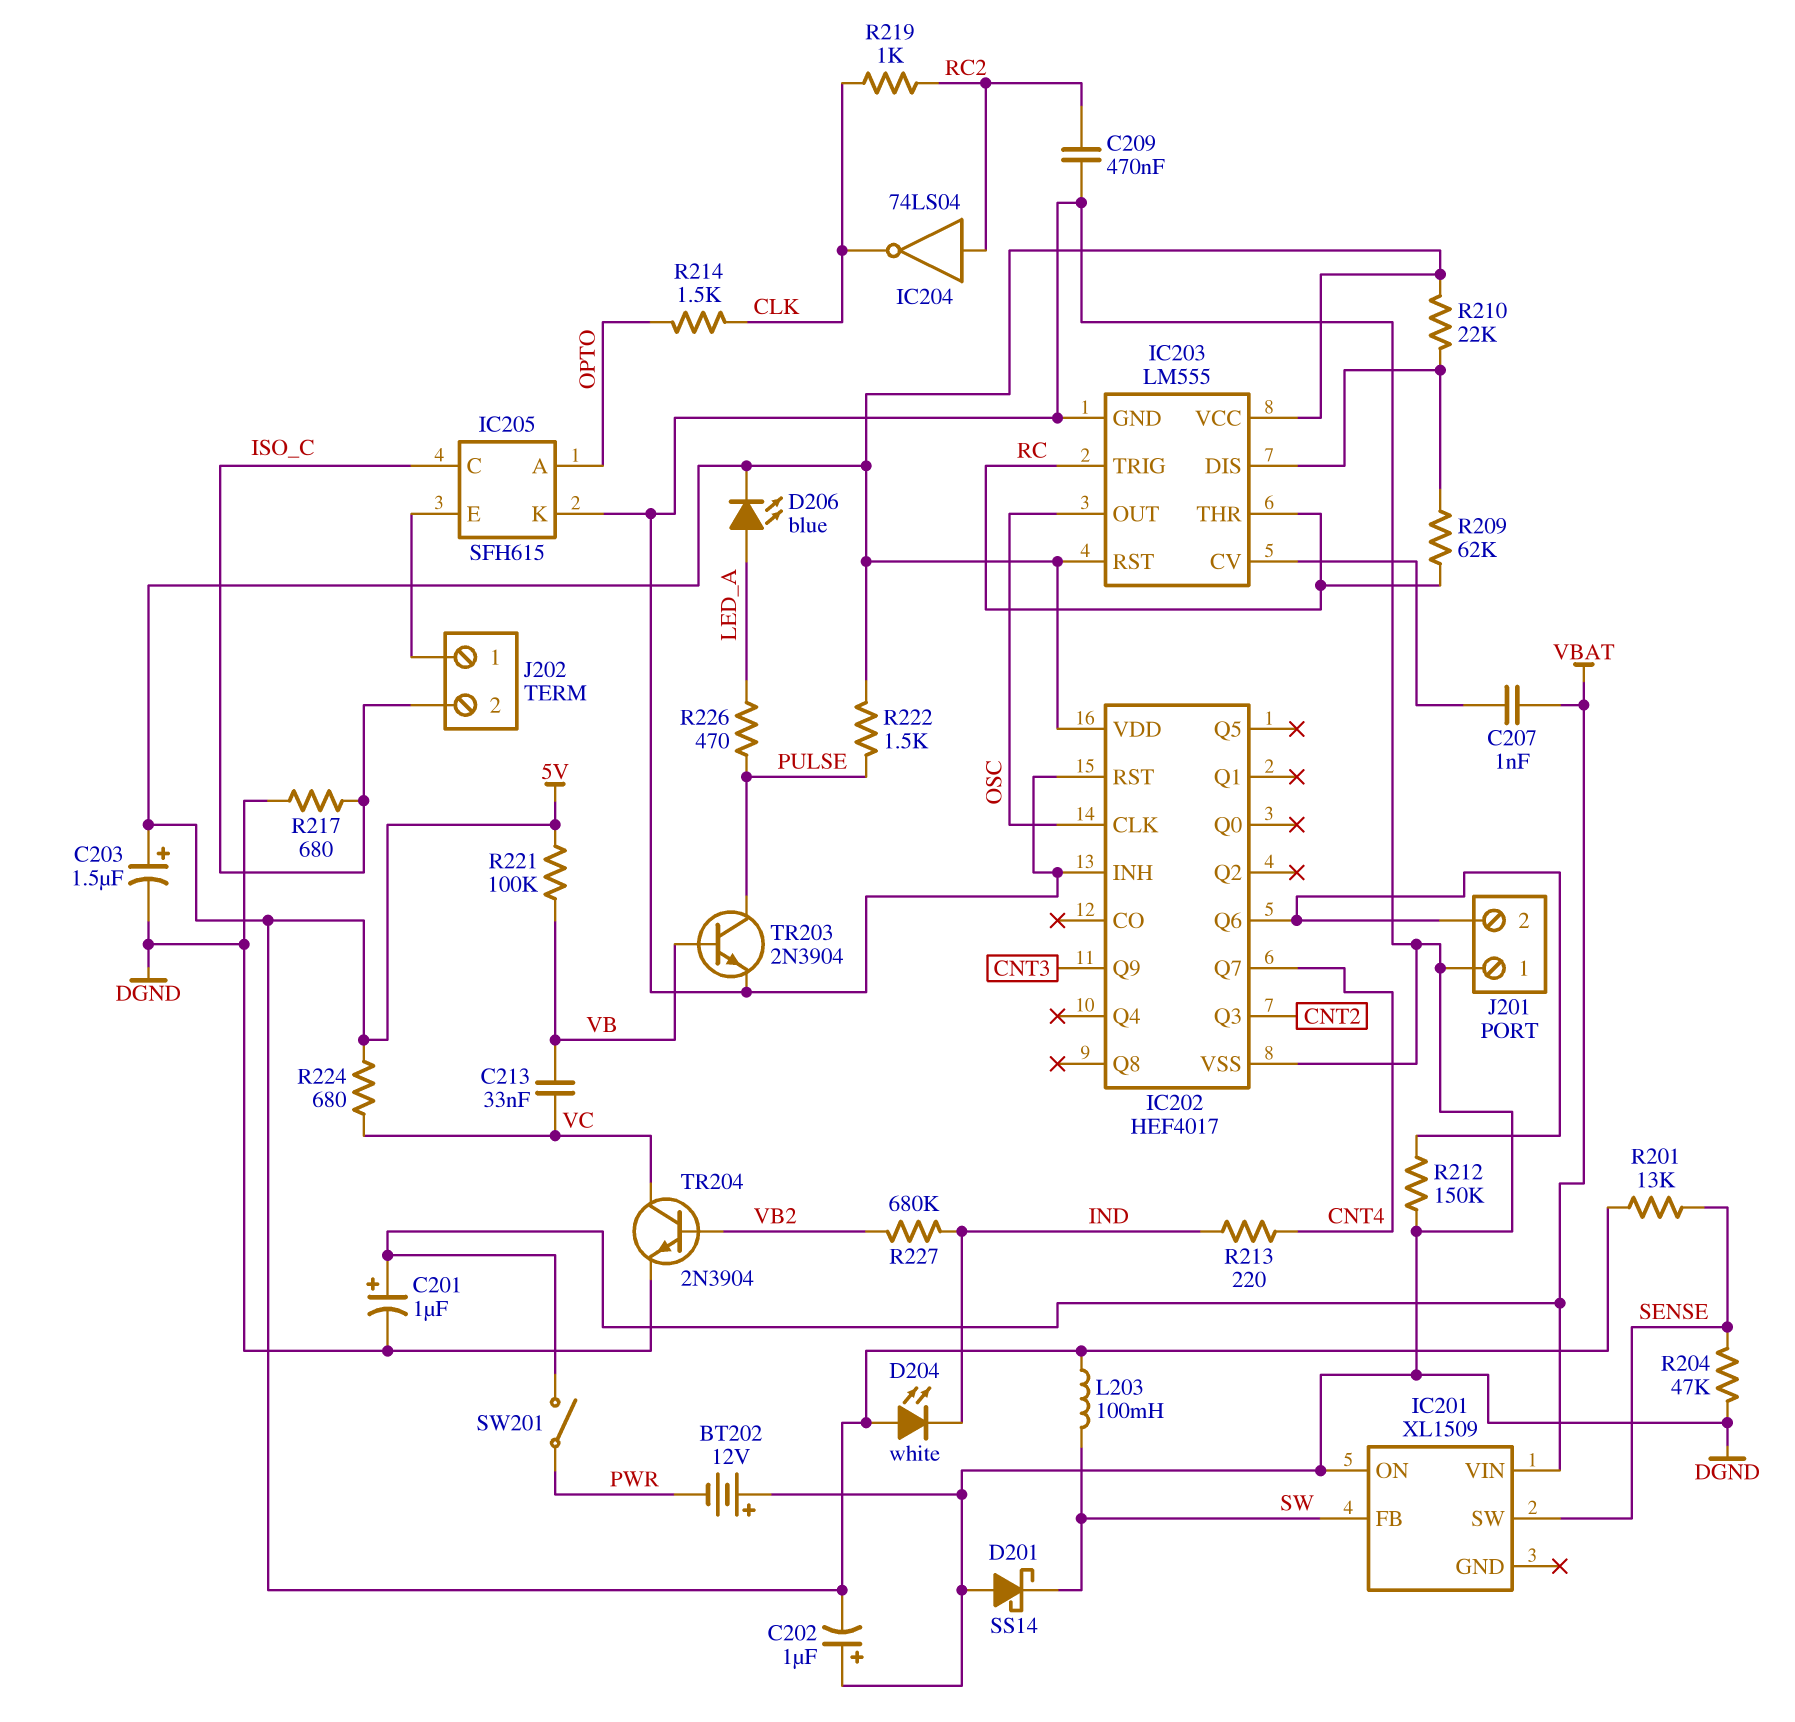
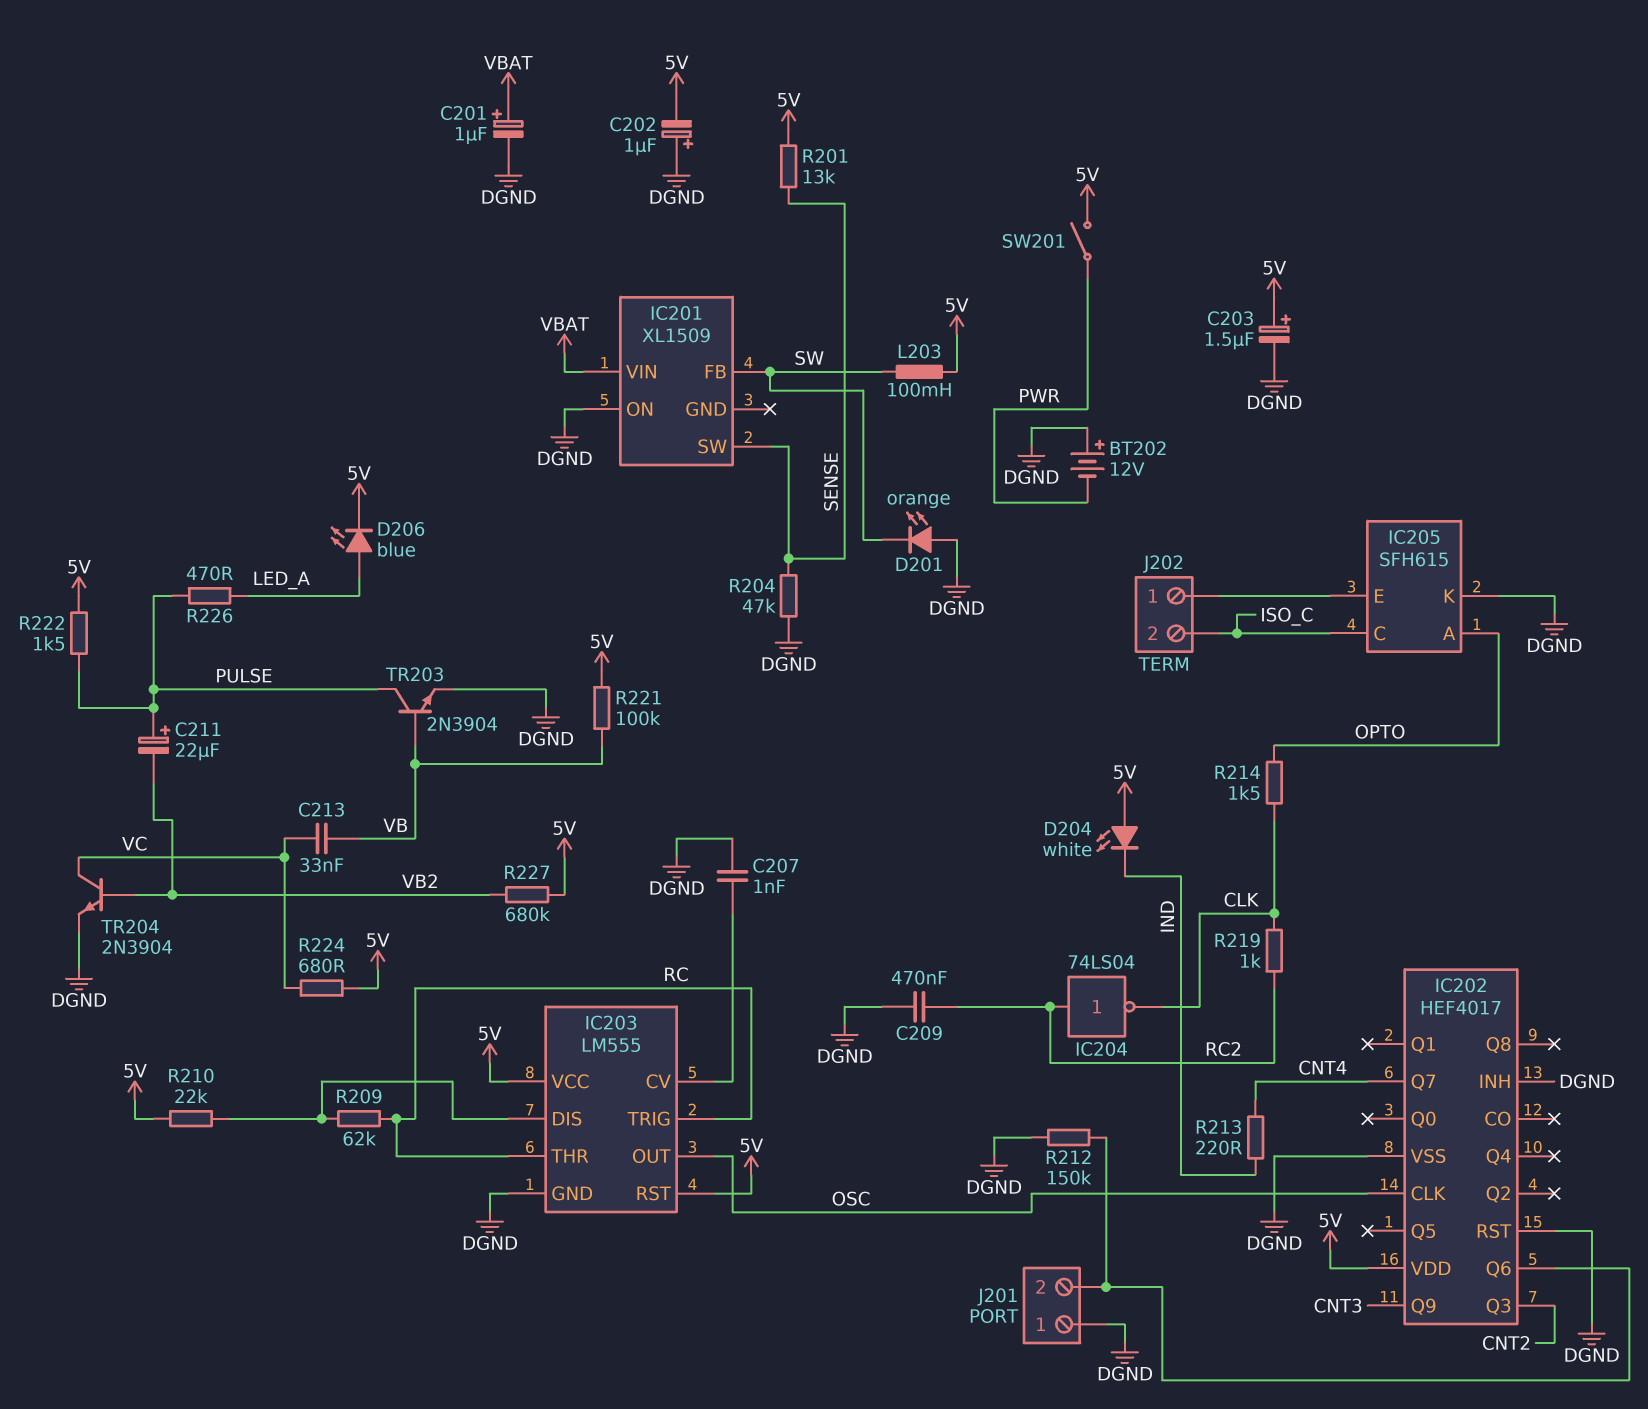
C207: 1nF (IC203/CV, VBAT) -> 1nF (DGND, IC203/CV)
C211: none -> 22uF (plus PULSE, minus VB2)
D201: schottky SS14 (A DGND, K SW) -> LED orange (A DGND, K SW)
R217: 680 (DGND, ISO_C) -> none
R227: 680k (IND, VB2) -> 680k (5V, VB2)
SW201: switch (PWR, VBAT) -> switch (5V, PWR)

